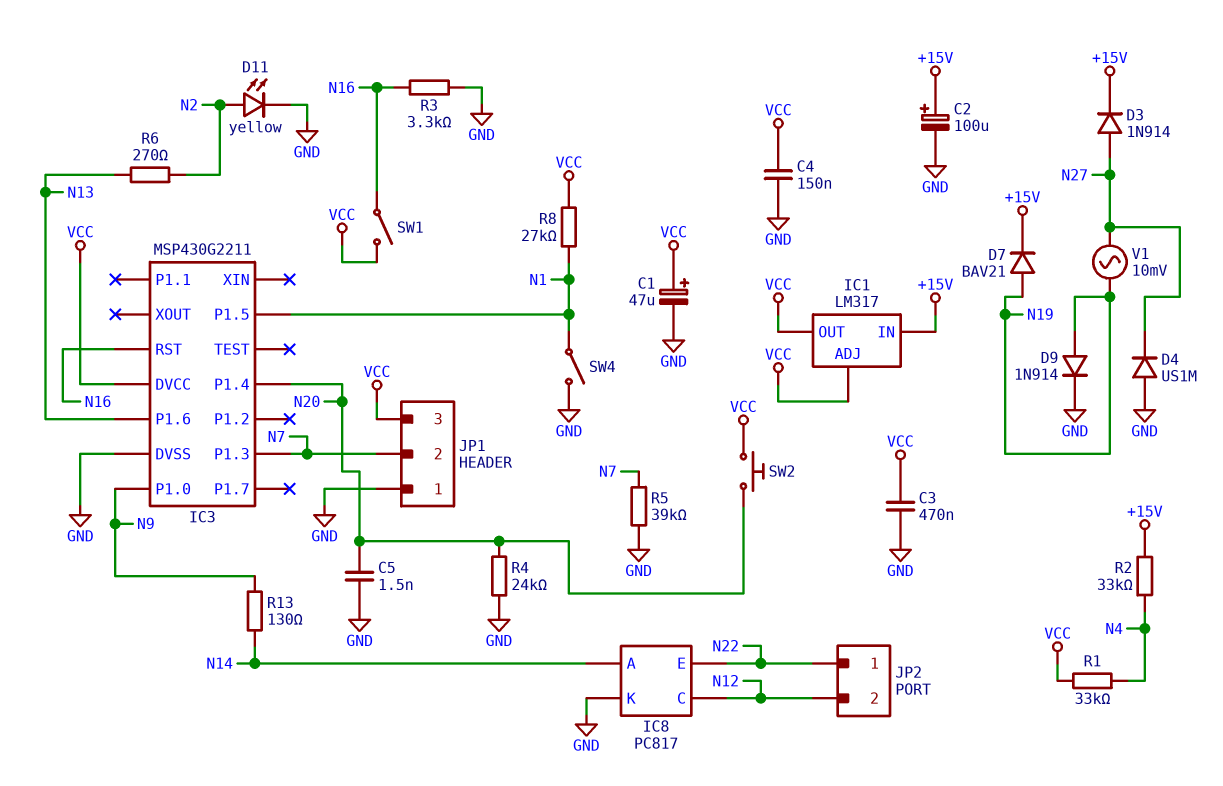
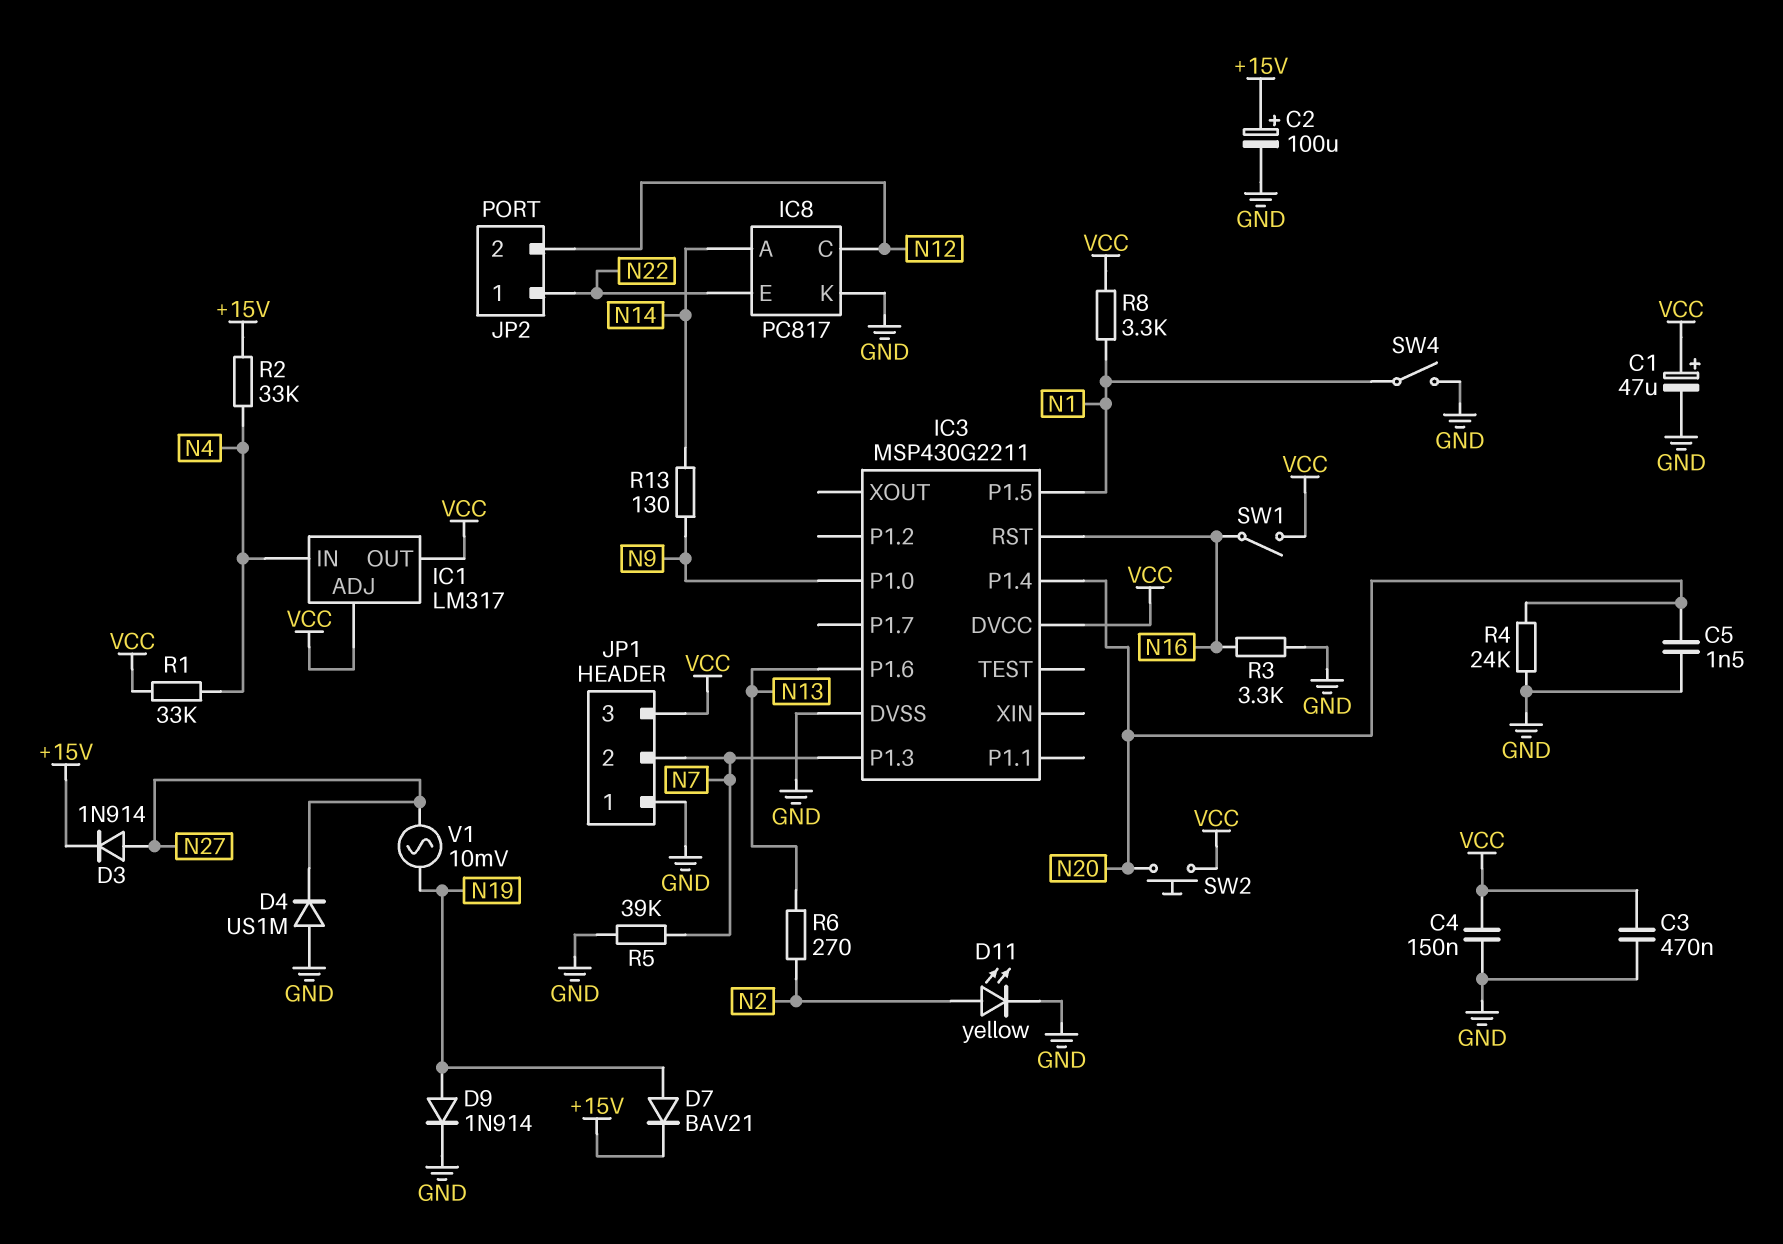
IC1 pin IN: +15V -> N4
R8: 27k (N1, VCC) -> 3.3k (N1, VCC)

